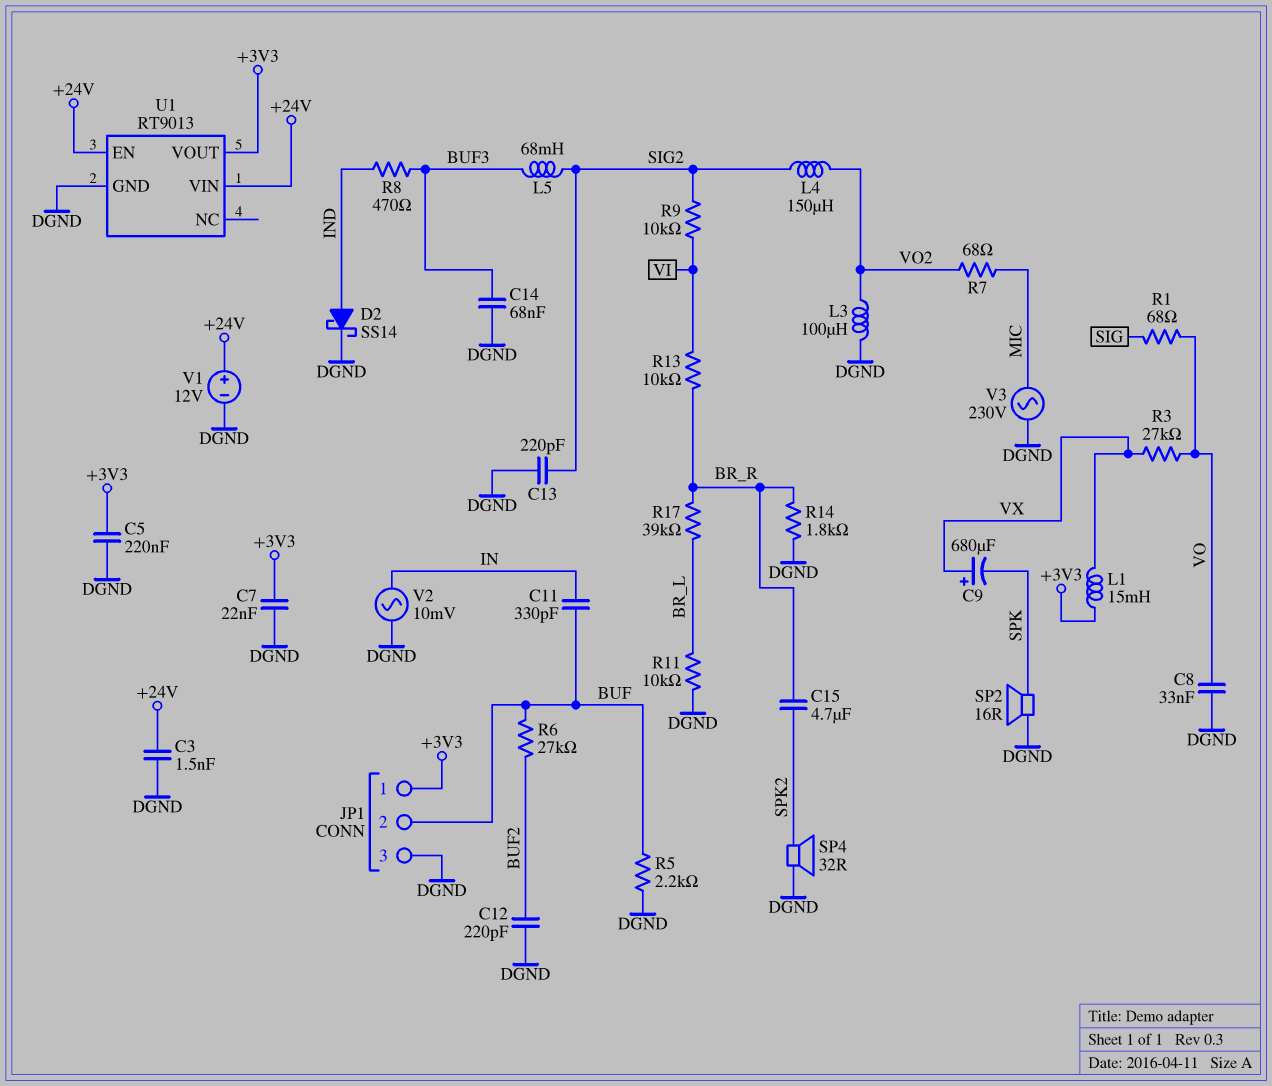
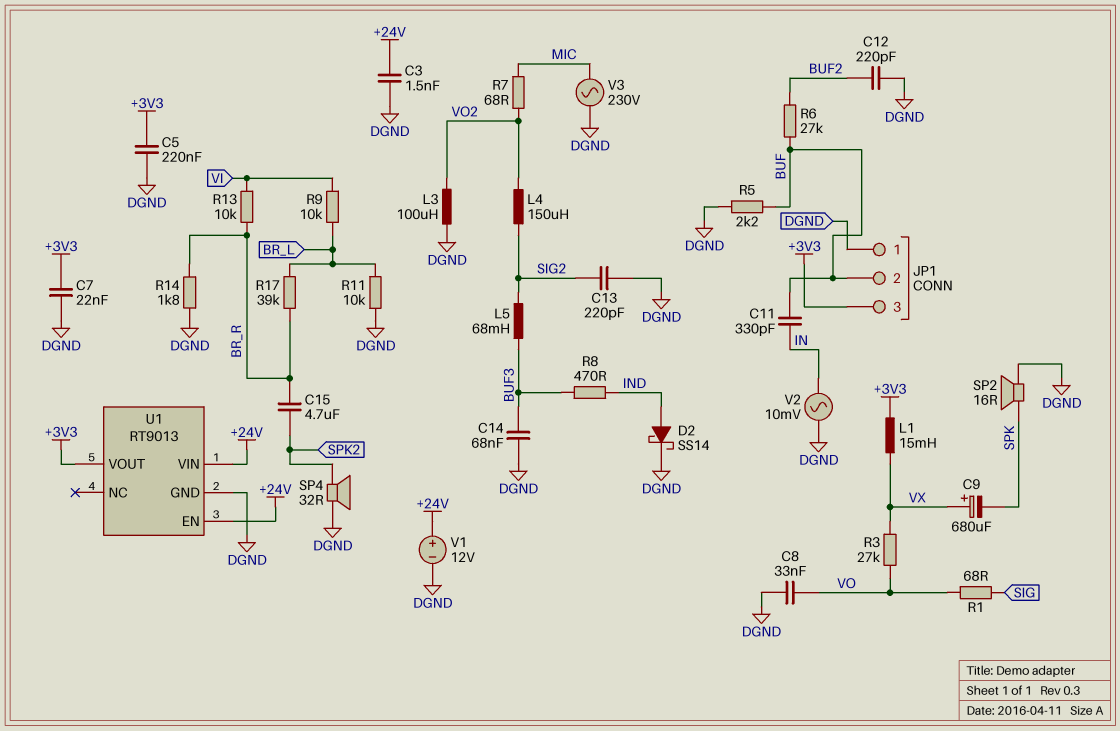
JP1 pin 1: +3V3 -> DGND
JP1 pin 3: DGND -> +3V3
R9: 10k (SIG2, VI) -> 10k (BR_L, VI)

